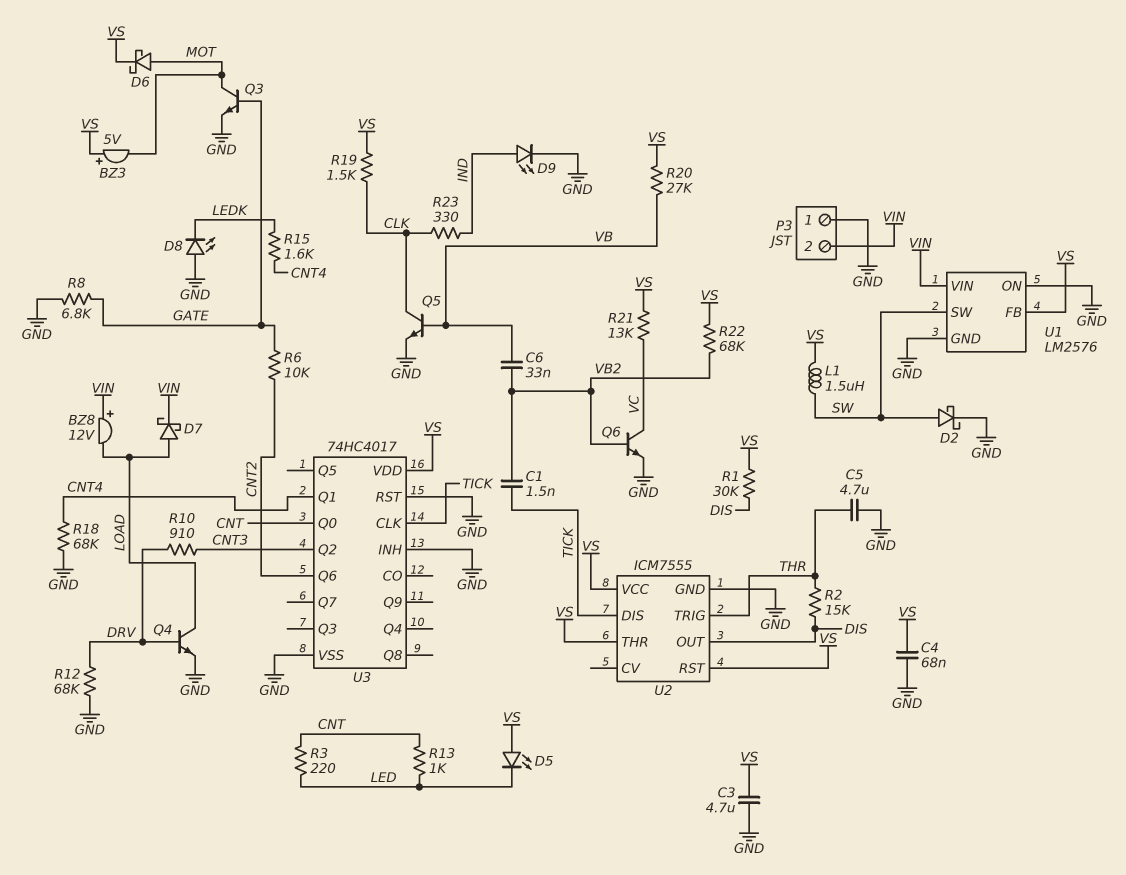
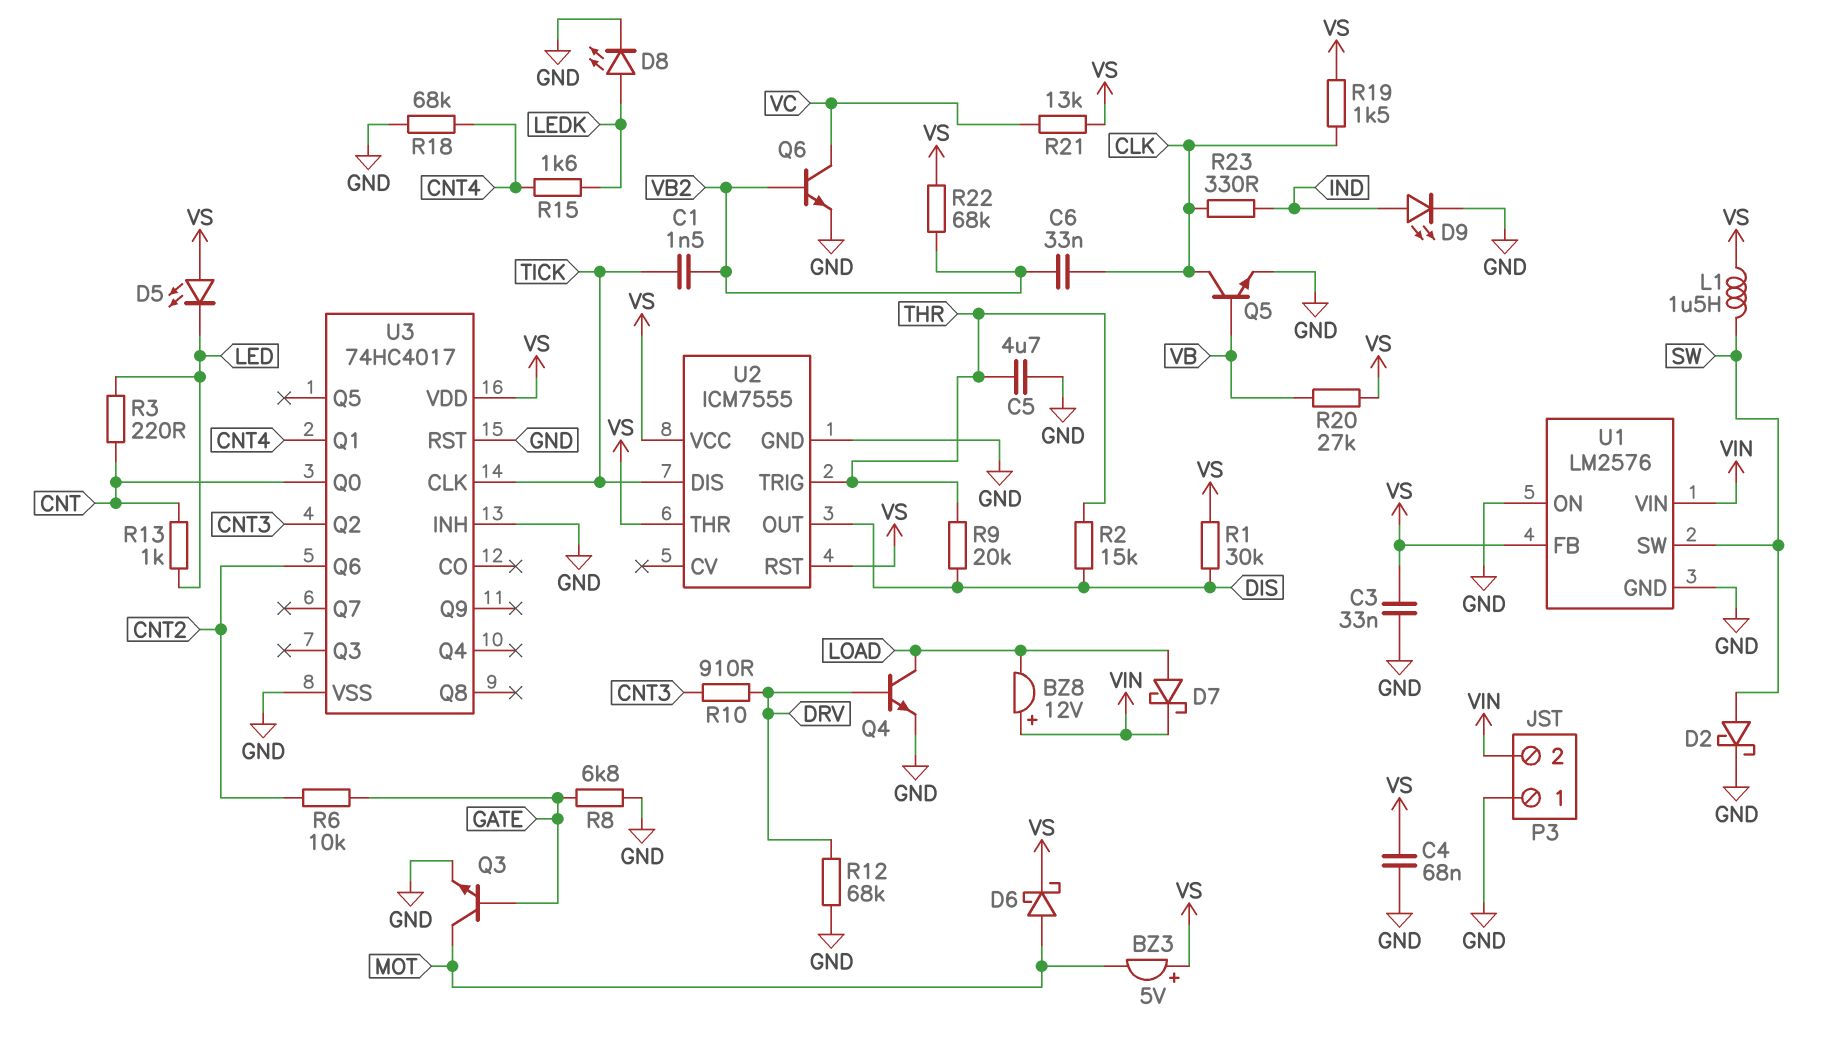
C3: 4.7uF (GND, VS) -> 33nF (GND, VS)
C6: 33nF (VB, VB2) -> 33nF (CLK, VB2)
D8: LED (A GND, K LEDK) -> LED (A LEDK, K GND)
R9: none -> 20k (DIS, THR)

